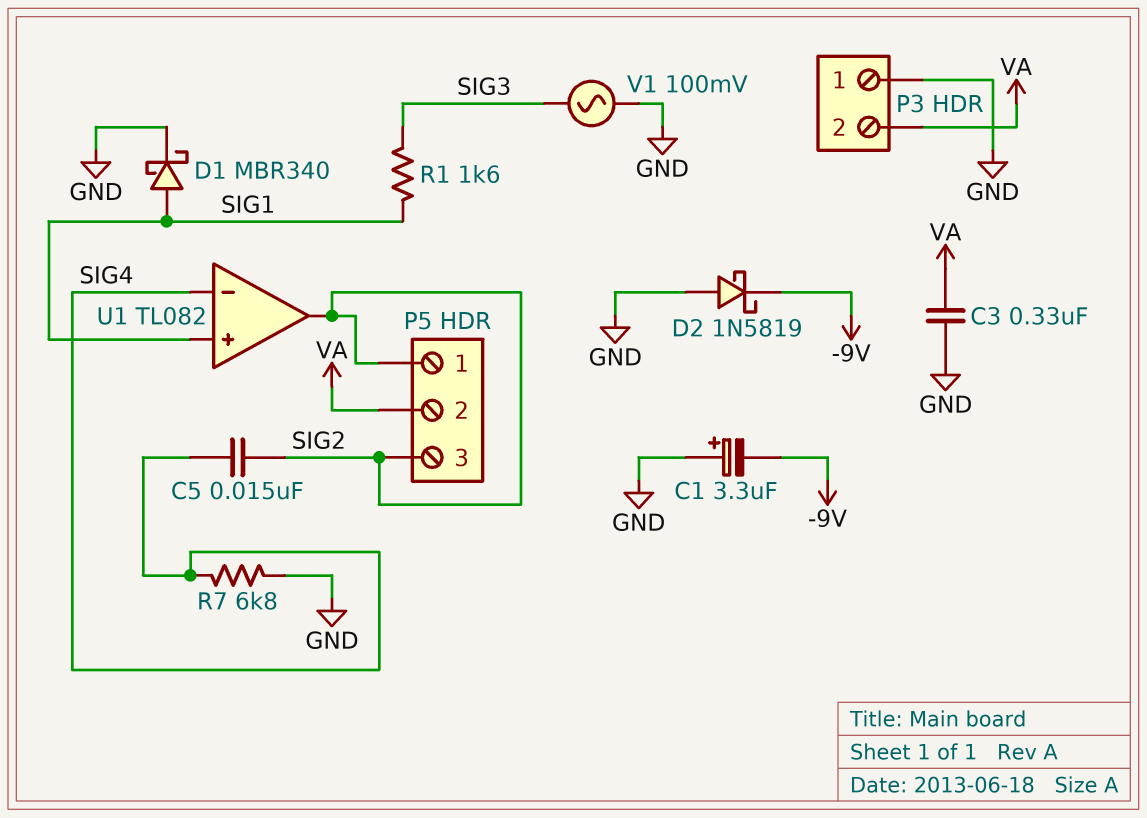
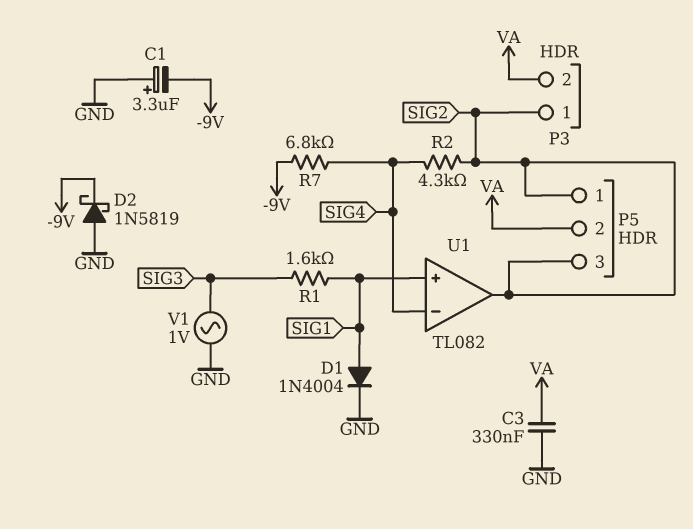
C5: 15nF (SIG2, SIG4) -> none
D1: schottky MBR340 (A SIG1, K GND) -> diode 1N4004 (A SIG1, K GND)
P3 pin 1: GND -> SIG2
R2: none -> 4.3k (SIG2, SIG4)
R7: 6.8k (GND, SIG4) -> 6.8k (-9V, SIG4)
V1: AC 100mV (GND, SIG3) -> AC 1V (GND, SIG3)

